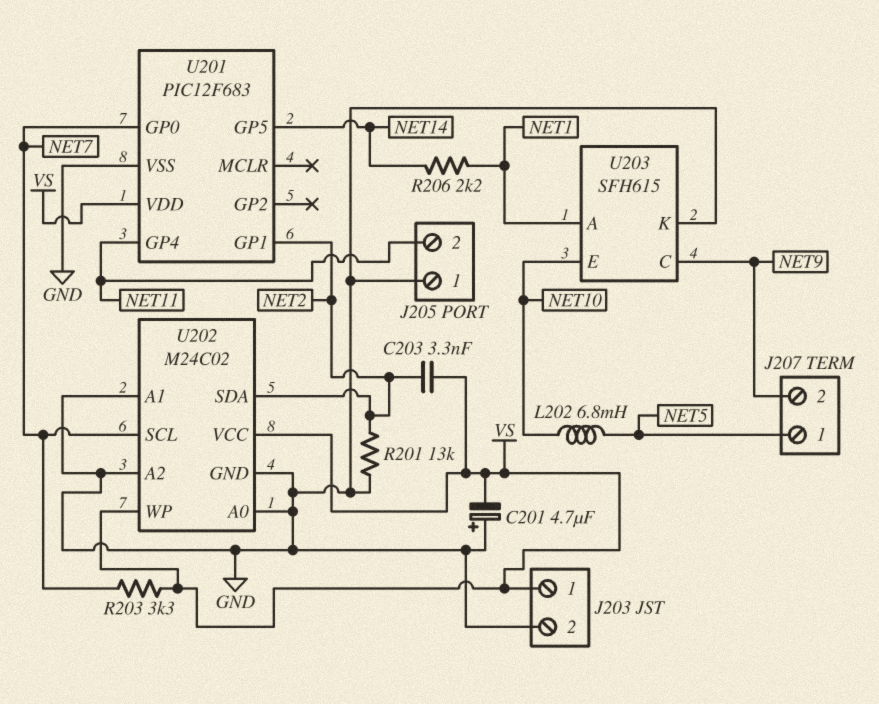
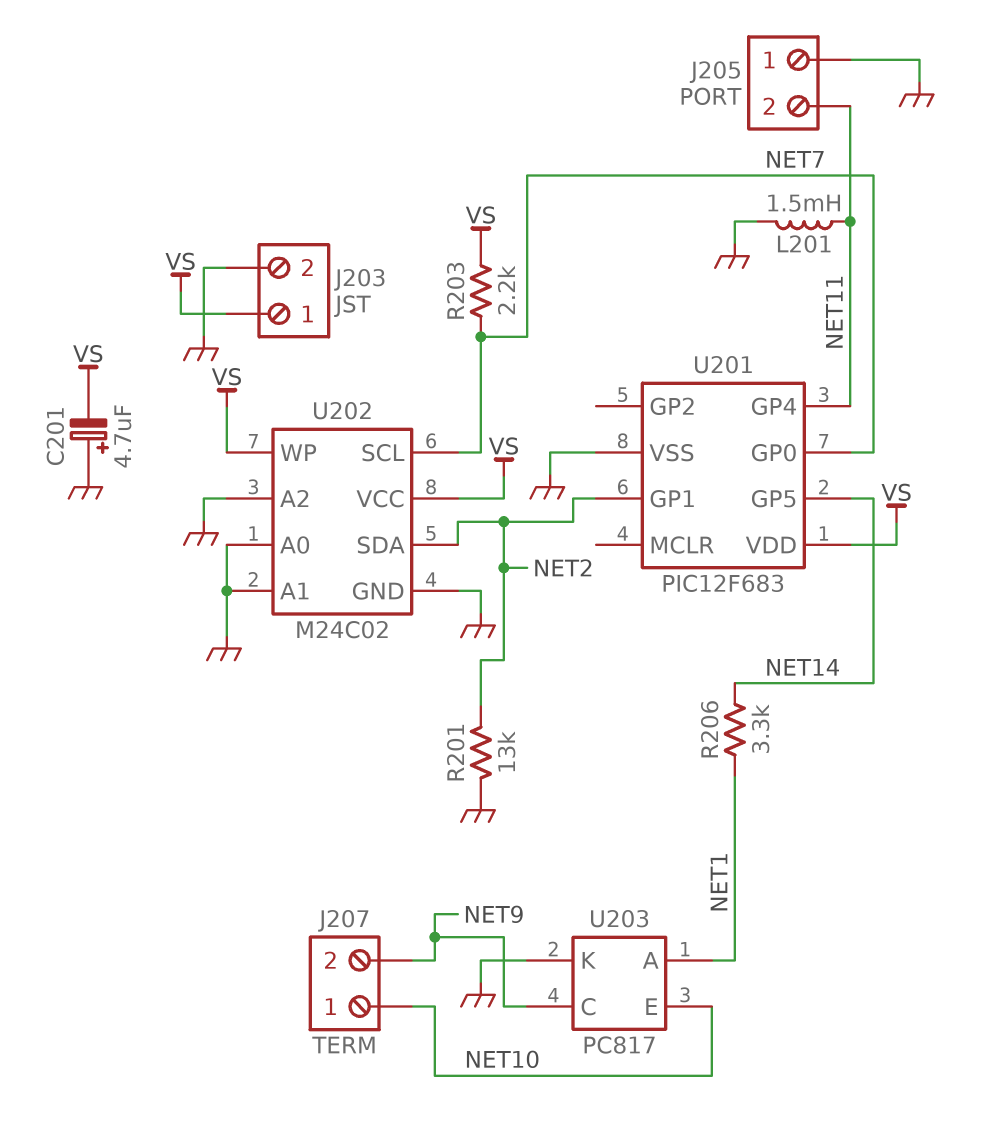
C203: 3.3nF (NET2, VS) -> none
J207 pin 1: NET5 -> NET10
L201: none -> 1.5mH (GND, NET11)
L202: 6.8mH (NET5, NET10) -> none
R203: 3.3k (NET7, VS) -> 2.2k (NET7, VS)
R206: 2.2k (NET1, NET14) -> 3.3k (NET1, NET14)
U203: SFH615 -> PC817

